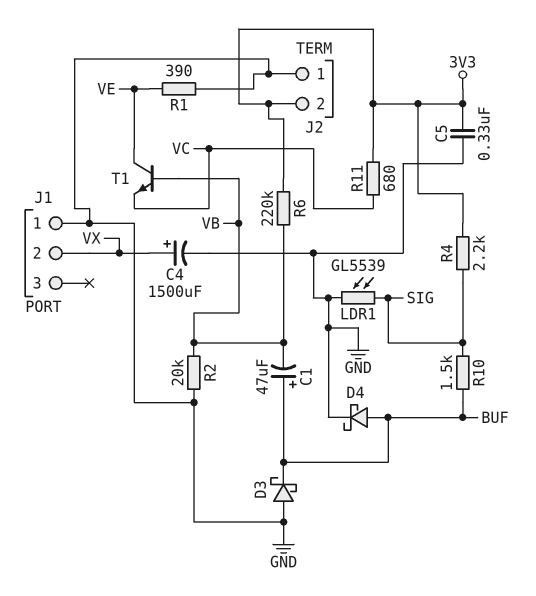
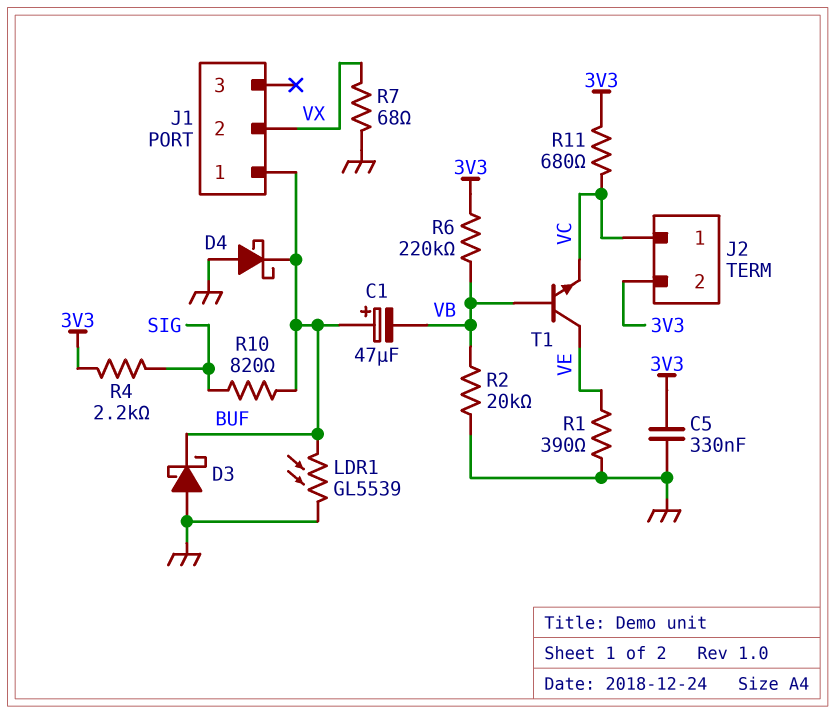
C4: 1500uF (plus VX, minus GND) -> none
D4: schottky (A BUF, K GND) -> schottky (A GND, K BUF)
J1 pin 1: GND -> BUF
J2 pin 1: GND -> VC
LDR1: GL5539 (GND, SIG) -> GL5539 (BUF, GND)
R7: none -> 68 (GND, VX)
R10: 1.5k (BUF, SIG) -> 820 (BUF, SIG)

